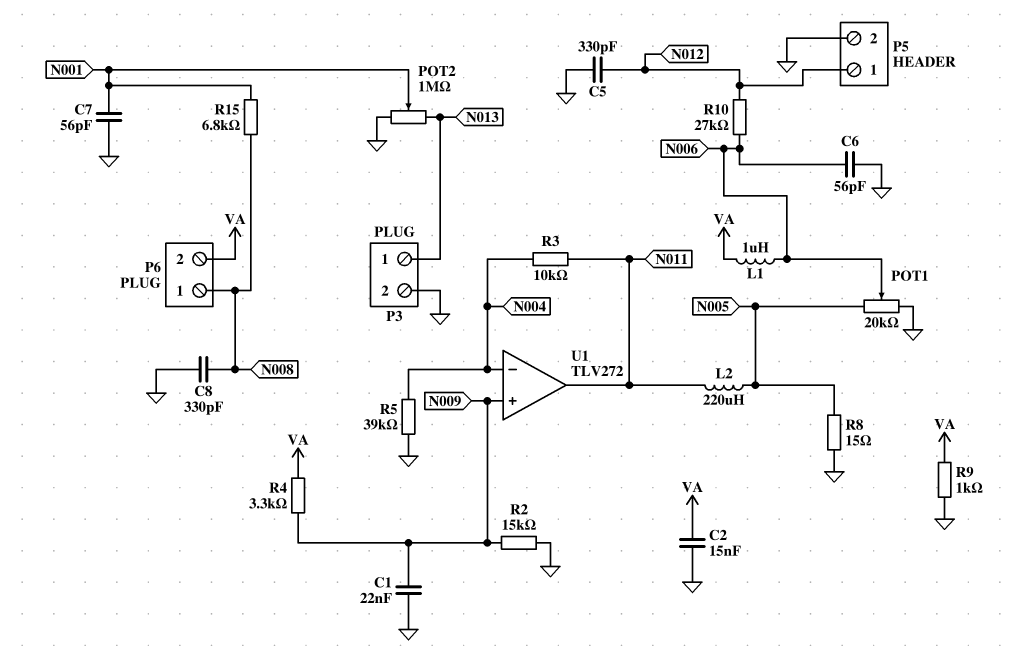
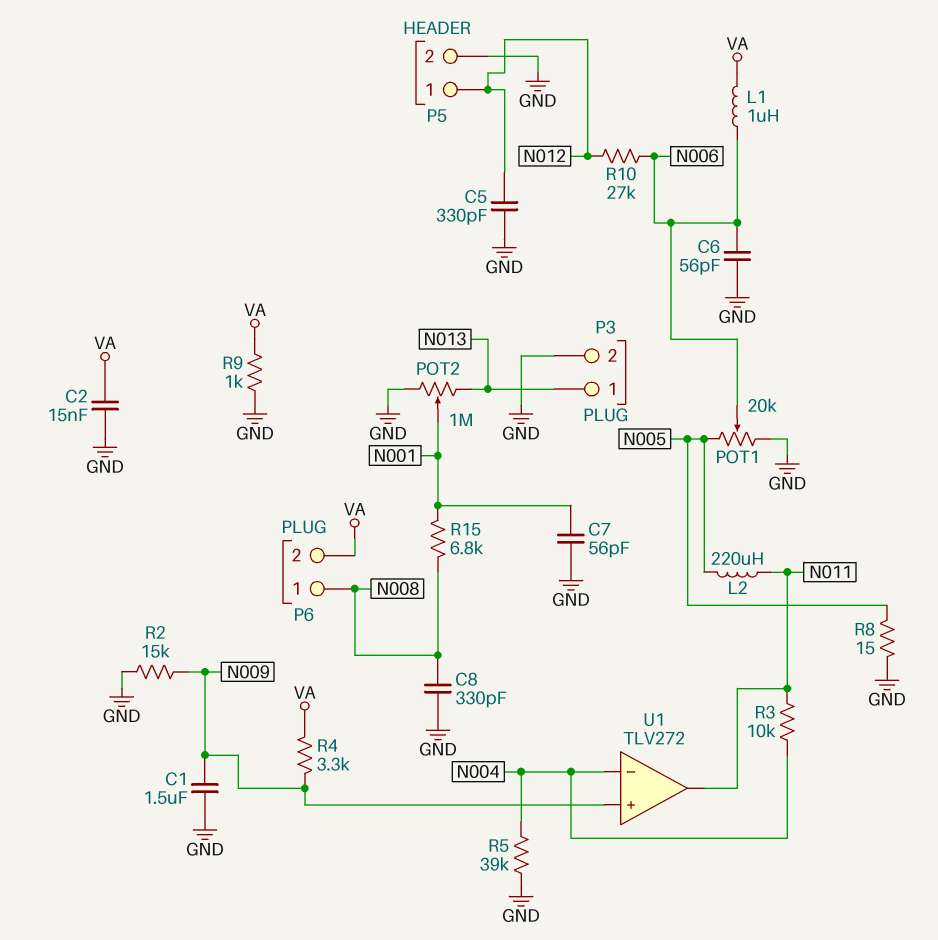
C1: 22nF (GND, N009) -> 1.5uF (GND, N009)

